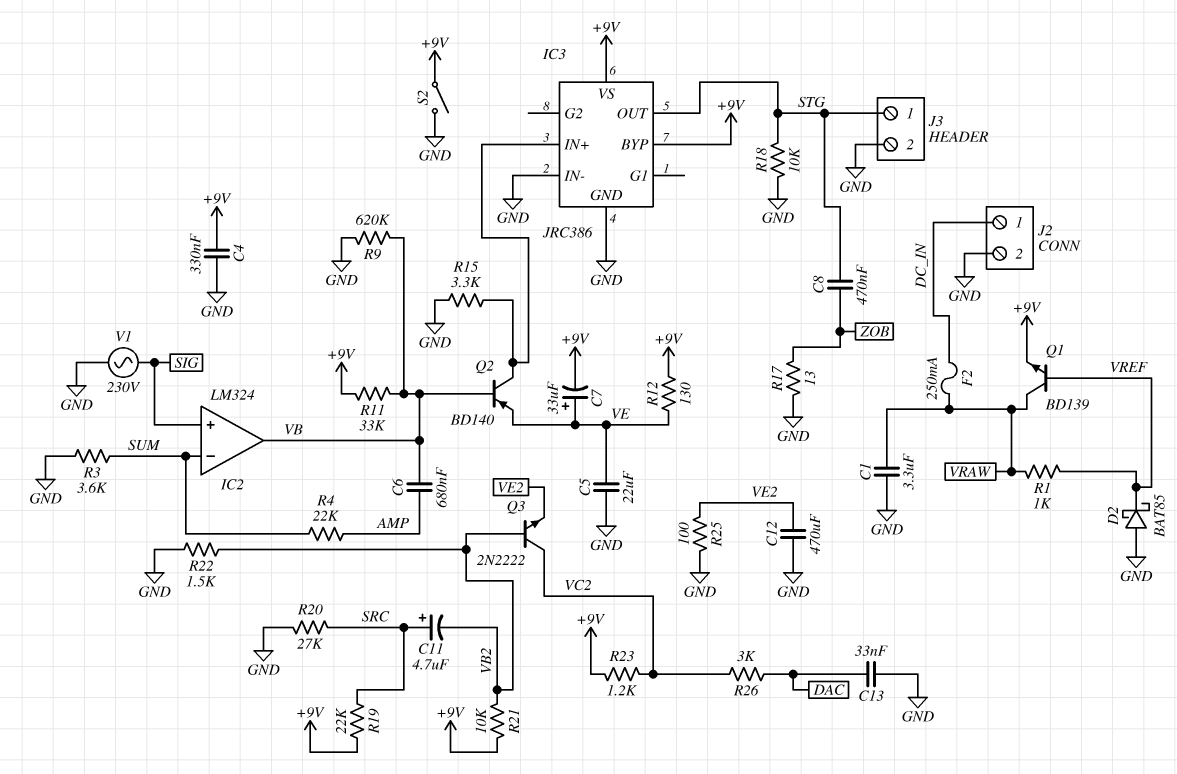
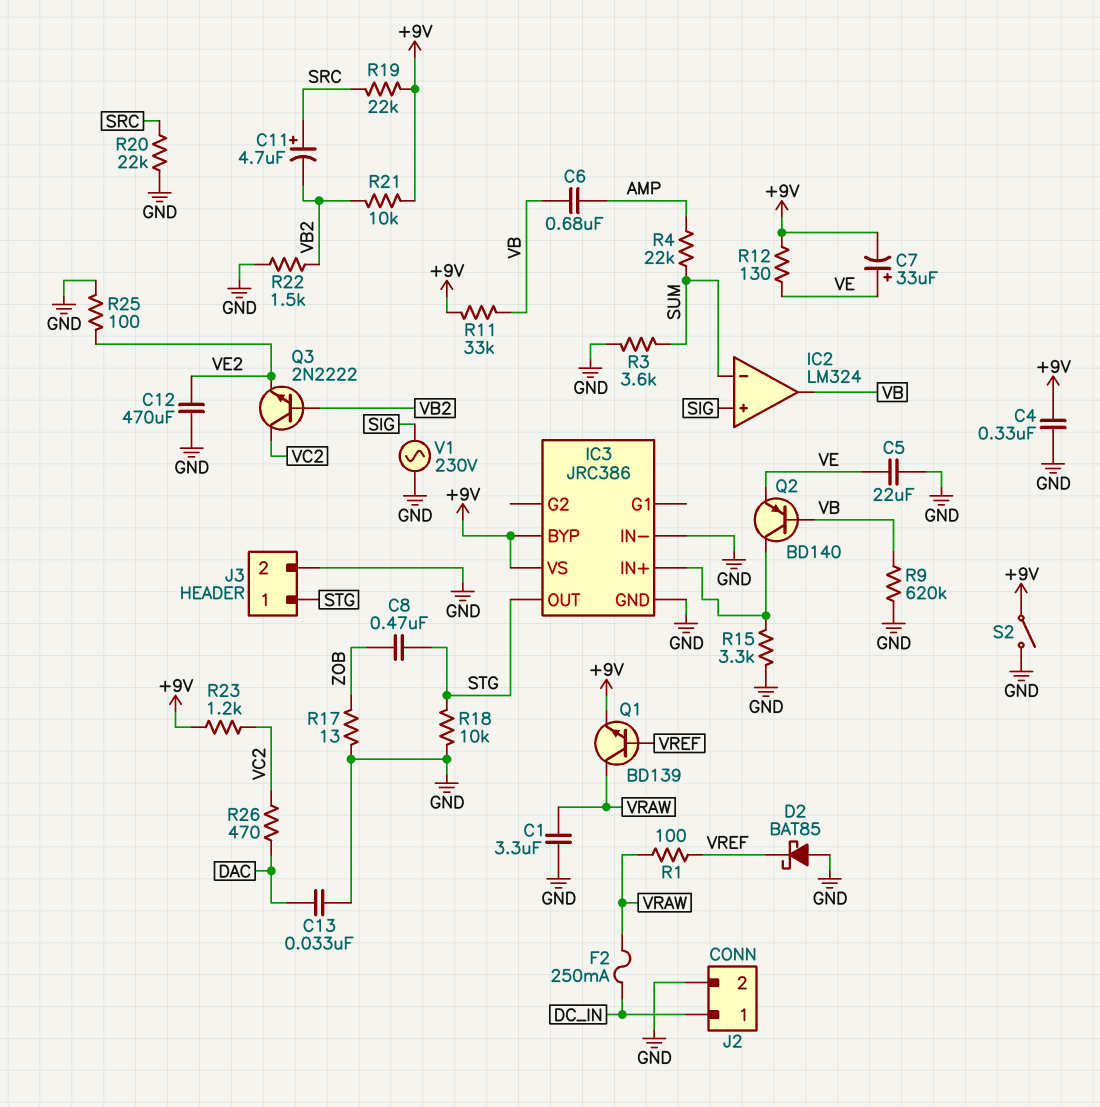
R1: 1k (VRAW, VREF) -> 100 (VRAW, VREF)
R20: 27k (GND, SRC) -> 22k (GND, SRC)
R26: 3k (DAC, VC2) -> 470 (DAC, VC2)

